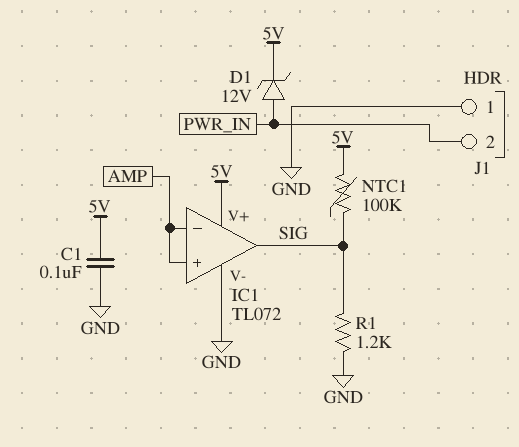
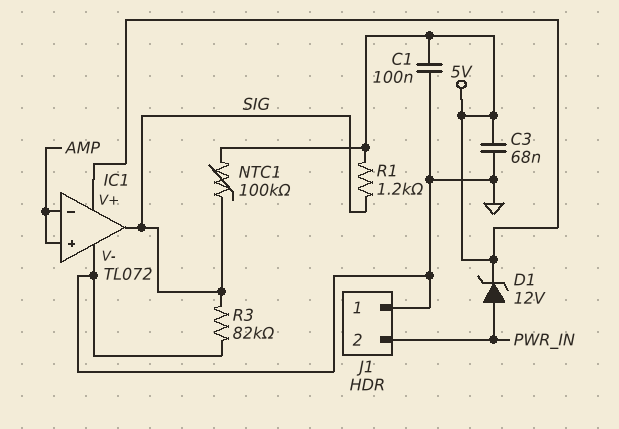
C3: none -> 68nF (5V, GND)
R1: 1.2k (GND, SIG) -> 1.2k (5V, SIG)
R3: none -> 82k (GND, SIG)

